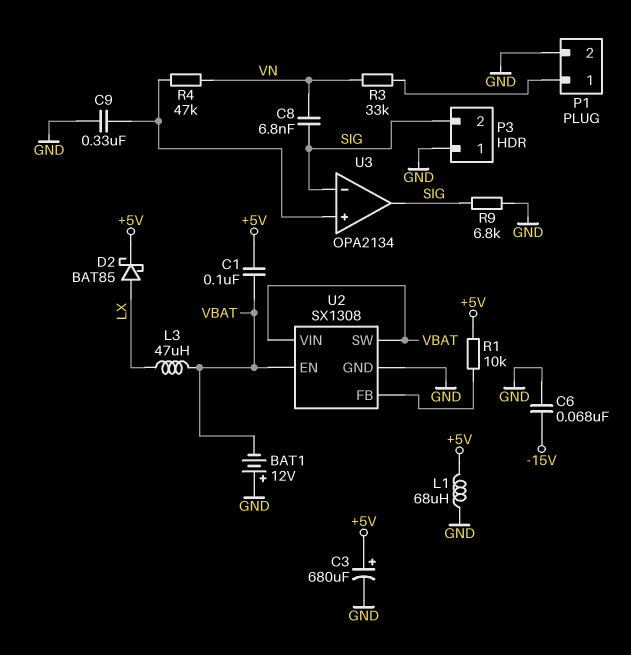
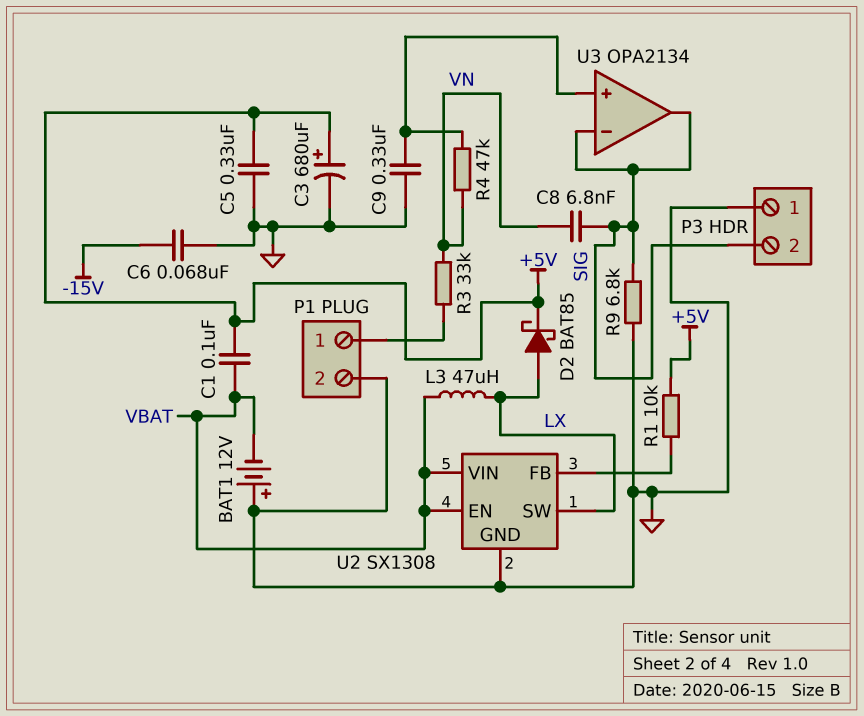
C5: none -> 330nF (+5V, GND)
L1: 68uH (+5V, GND) -> none
U2 pin SW: VBAT -> LX

